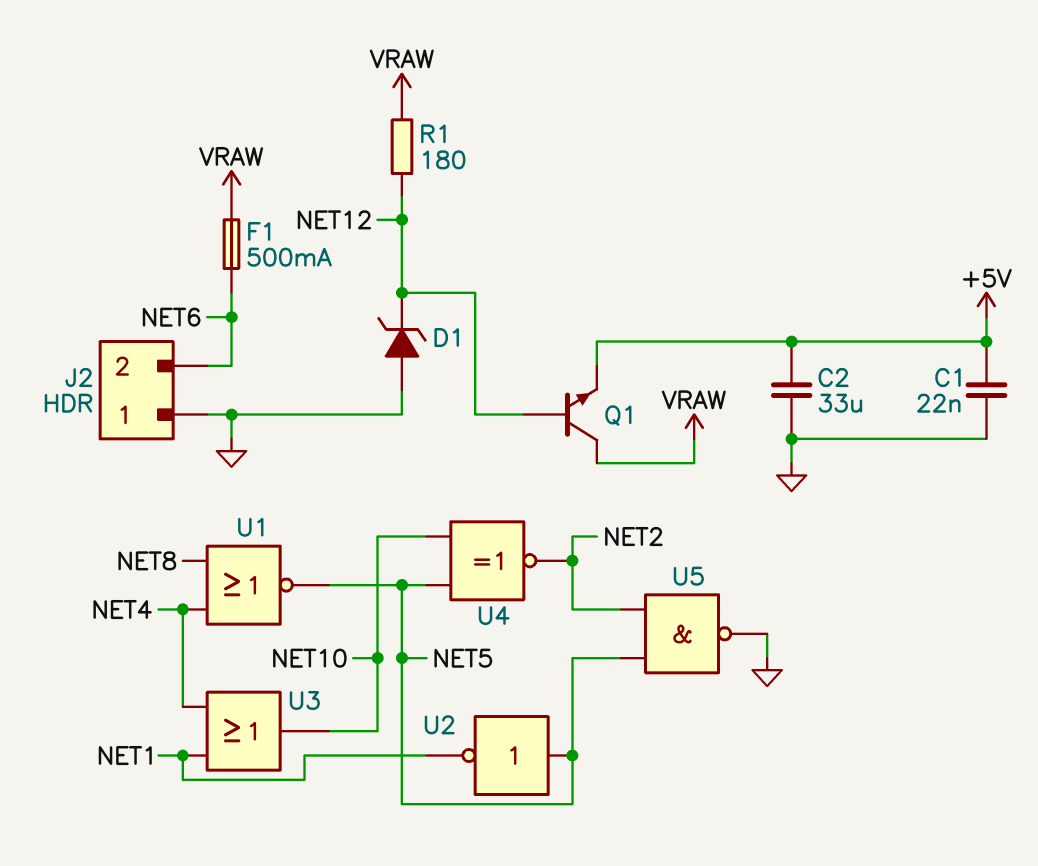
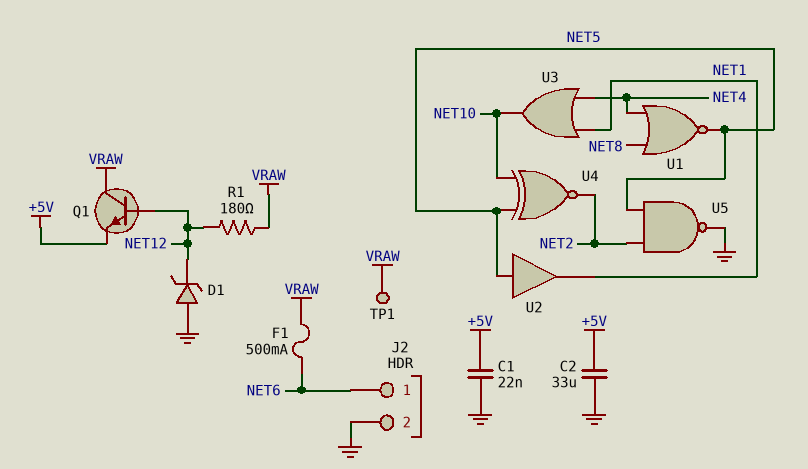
J2 pin 1: GND -> NET6
J2 pin 2: NET6 -> GND
TP1: none -> test point (VRAW)
U2: NOT (in NET5, out NET1) -> buffer (in NET5, out NET1)

